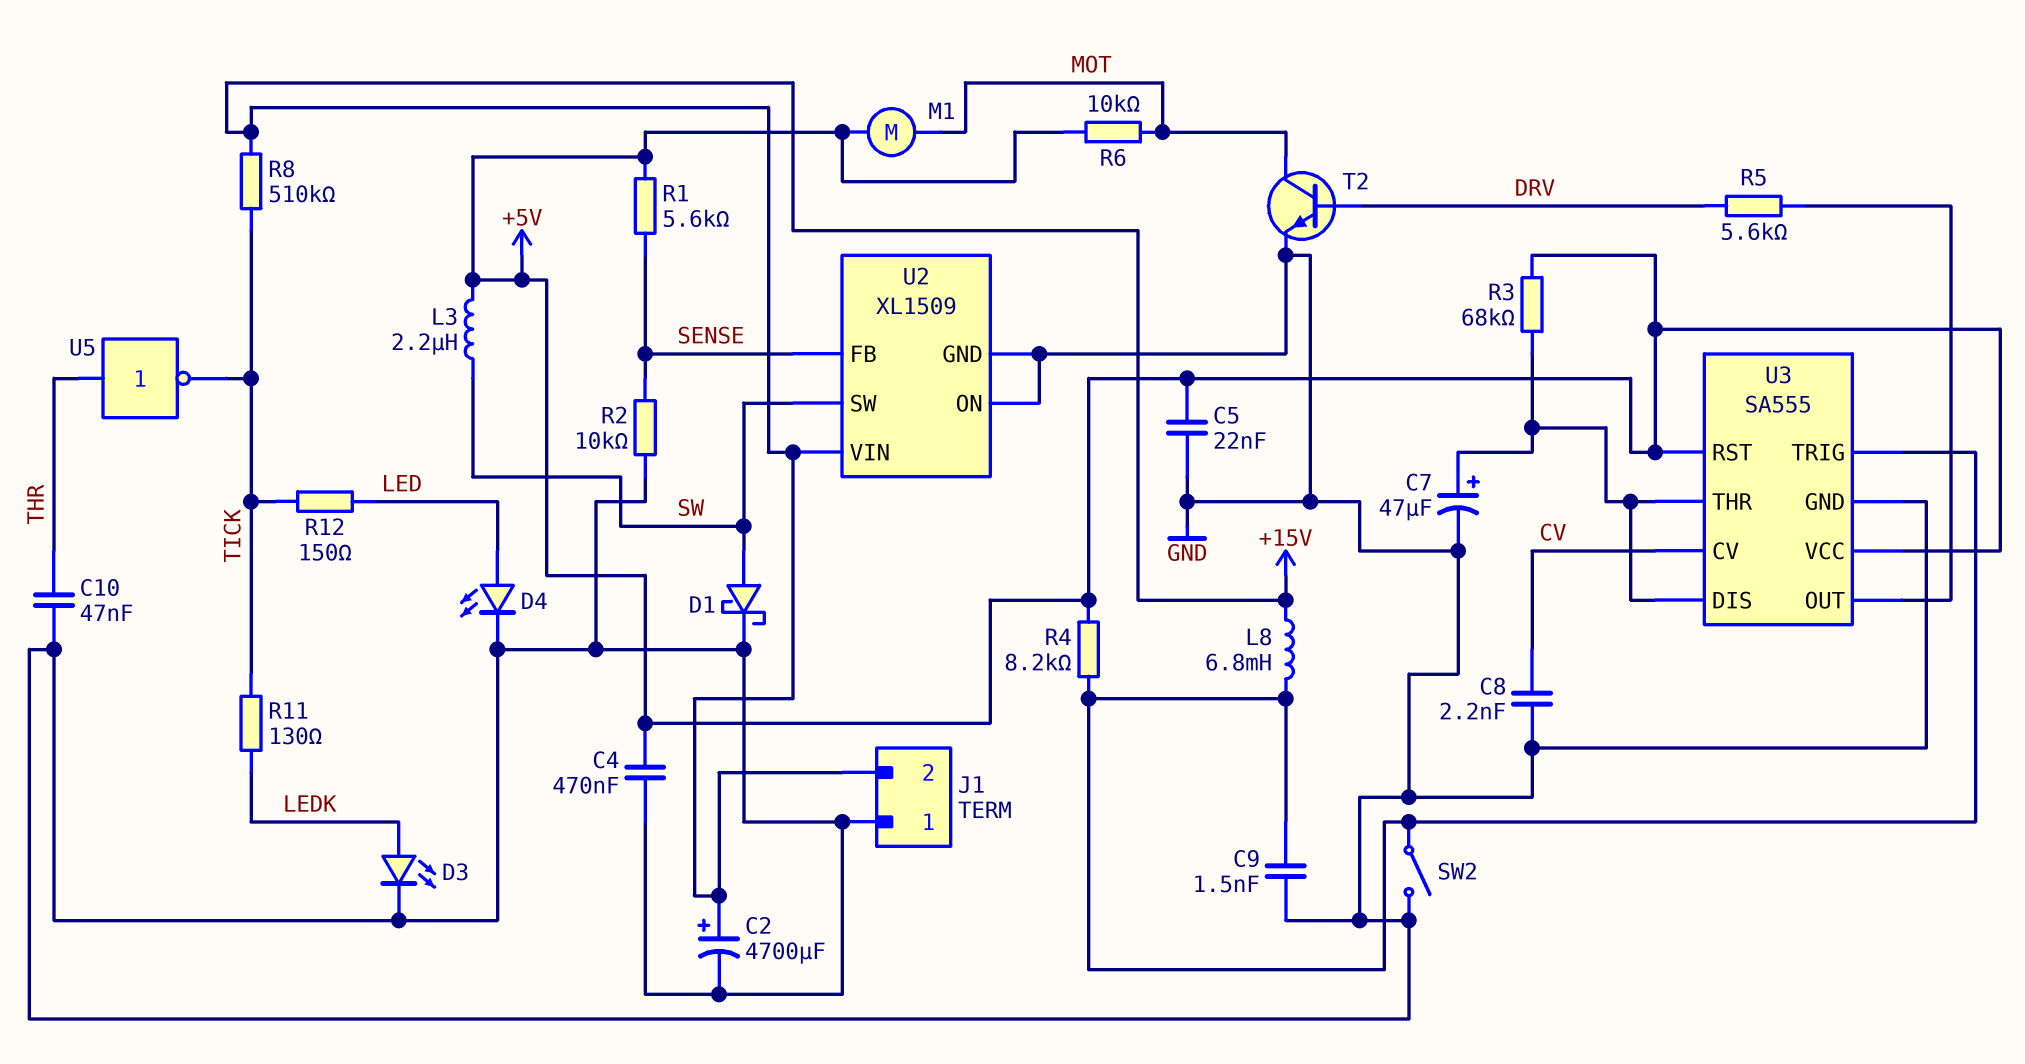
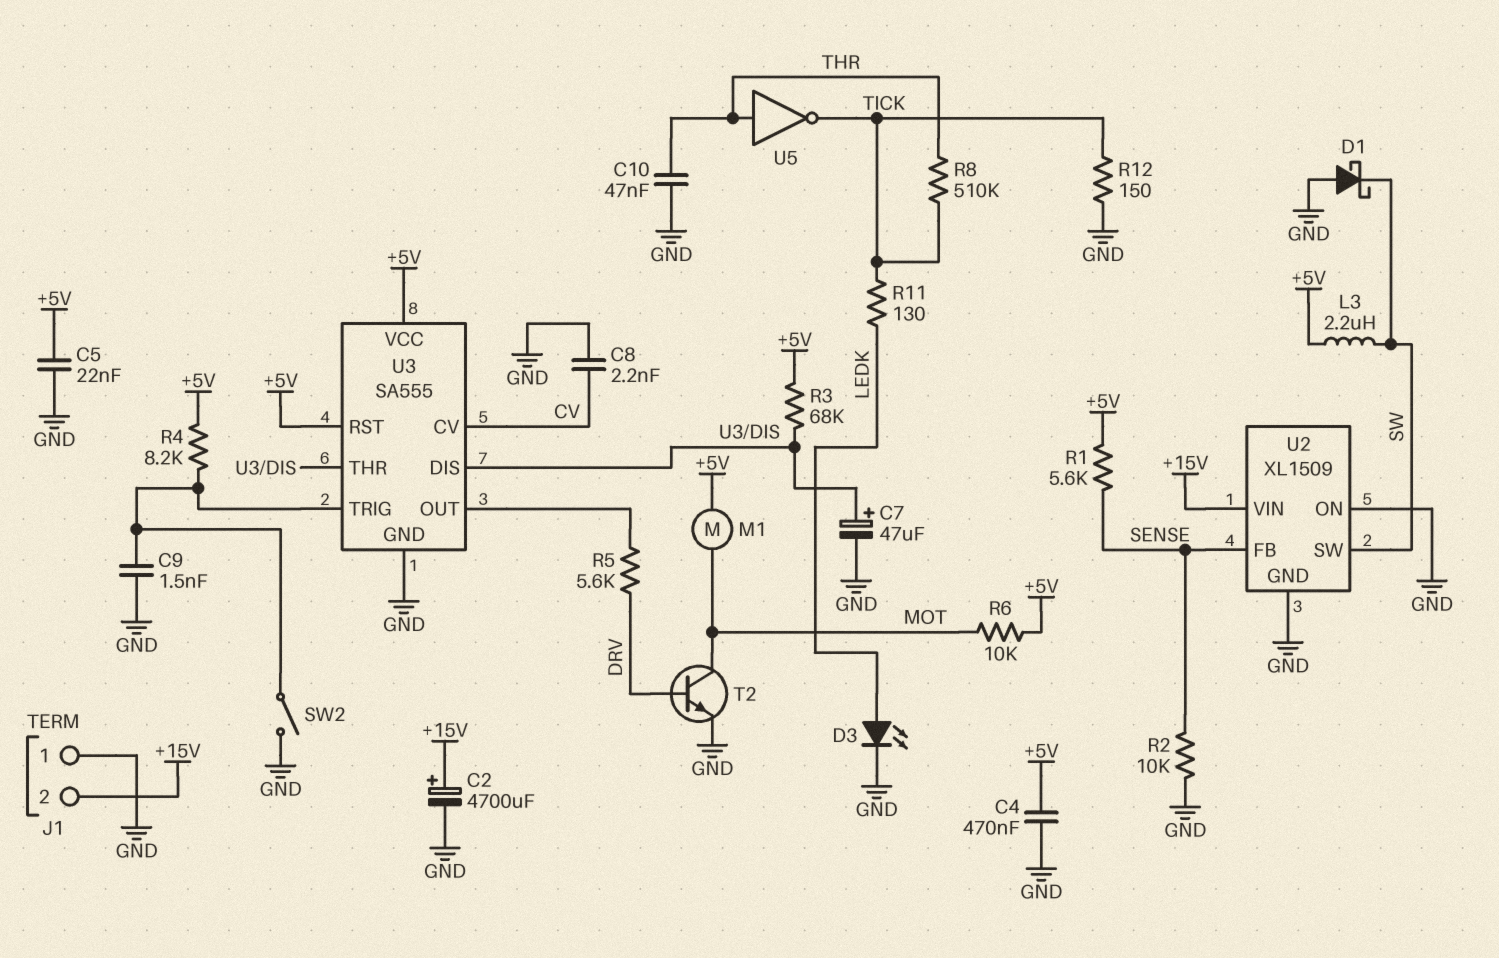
D1: schottky (A SW, K GND) -> schottky (A GND, K SW)
D4: LED (A LED, K GND) -> none
L8: 6.8mH (+15V, U3/TRIG) -> none
R8: 510k (+15V, TICK) -> 510k (THR, TICK)
R12: 150 (LED, TICK) -> 150 (GND, TICK)

